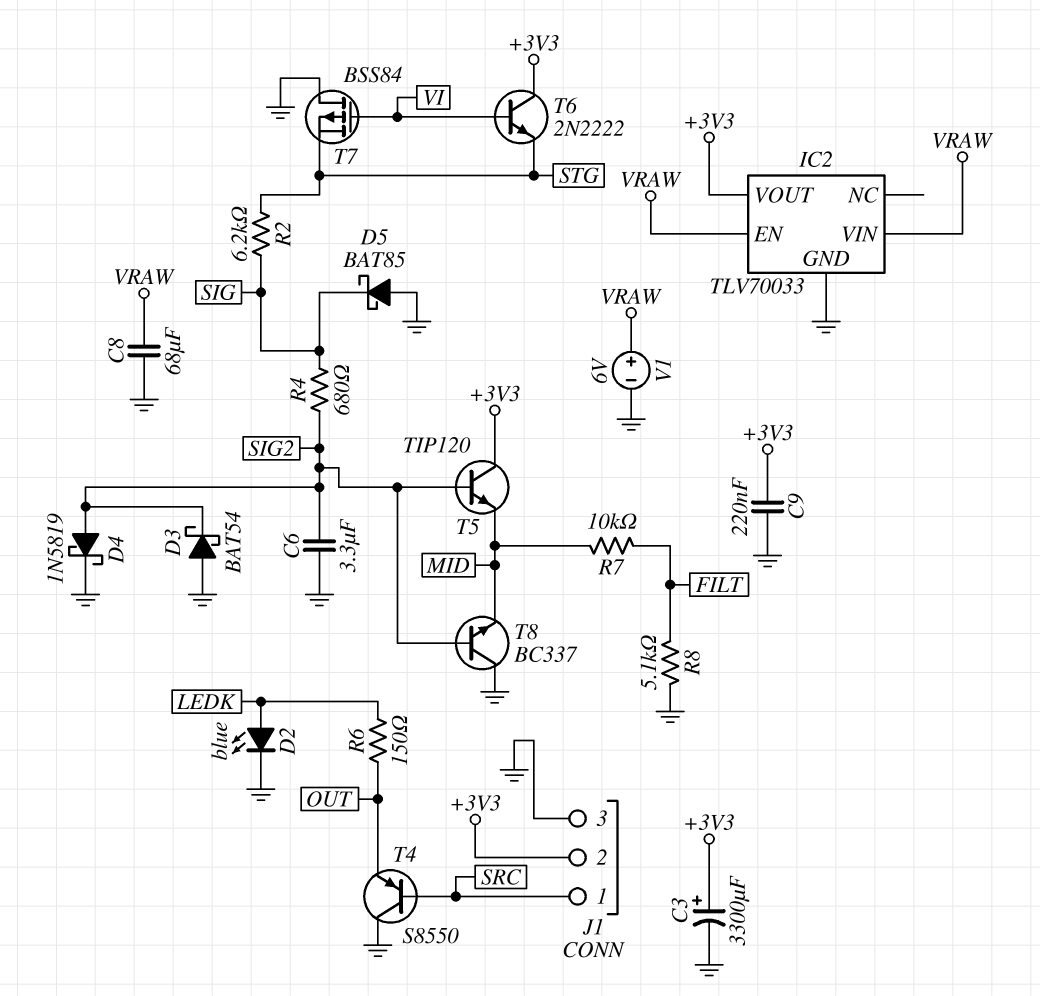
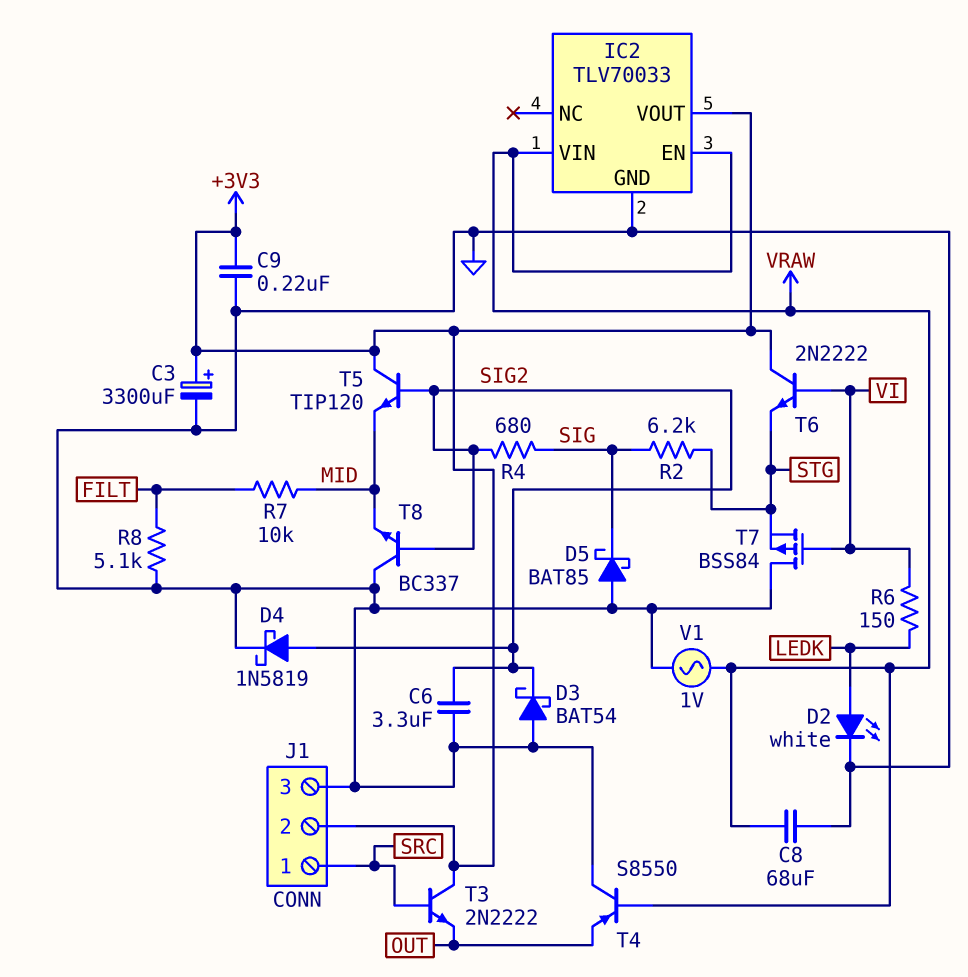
D2: LED blue (A LEDK, K GND) -> LED white (A LEDK, K GND)
R6: 150 (LEDK, OUT) -> 150 (LEDK, VI)
T3: none -> NPN 2N2222 (B SRC, C +3V3, E OUT)
T4: PNP S8550 (B SRC, C GND, E OUT) -> PNP S8550 (B VRAW, C GND, E OUT)
V1: 6V (plus VRAW, minus GND) -> AC 1V (GND, VRAW)

